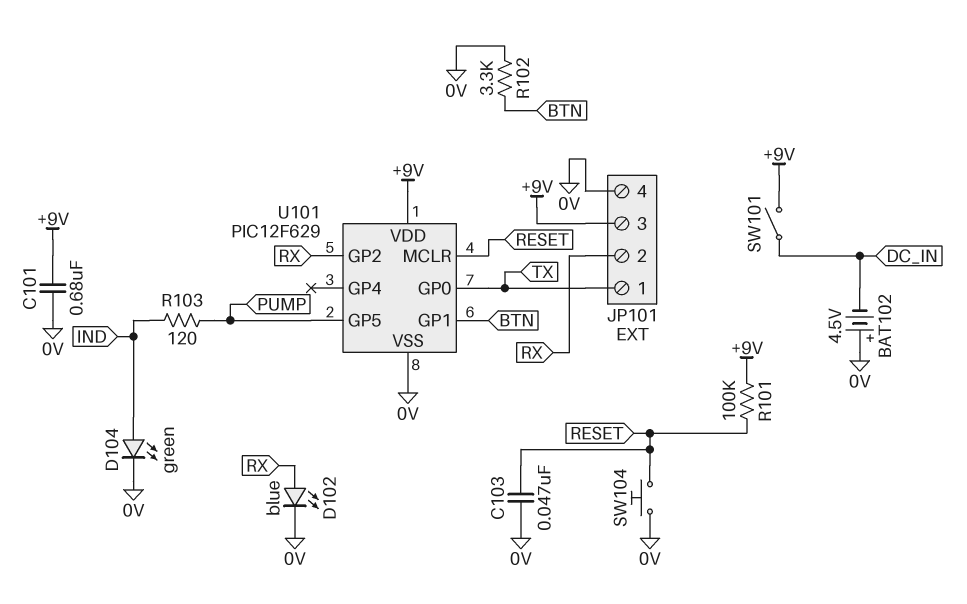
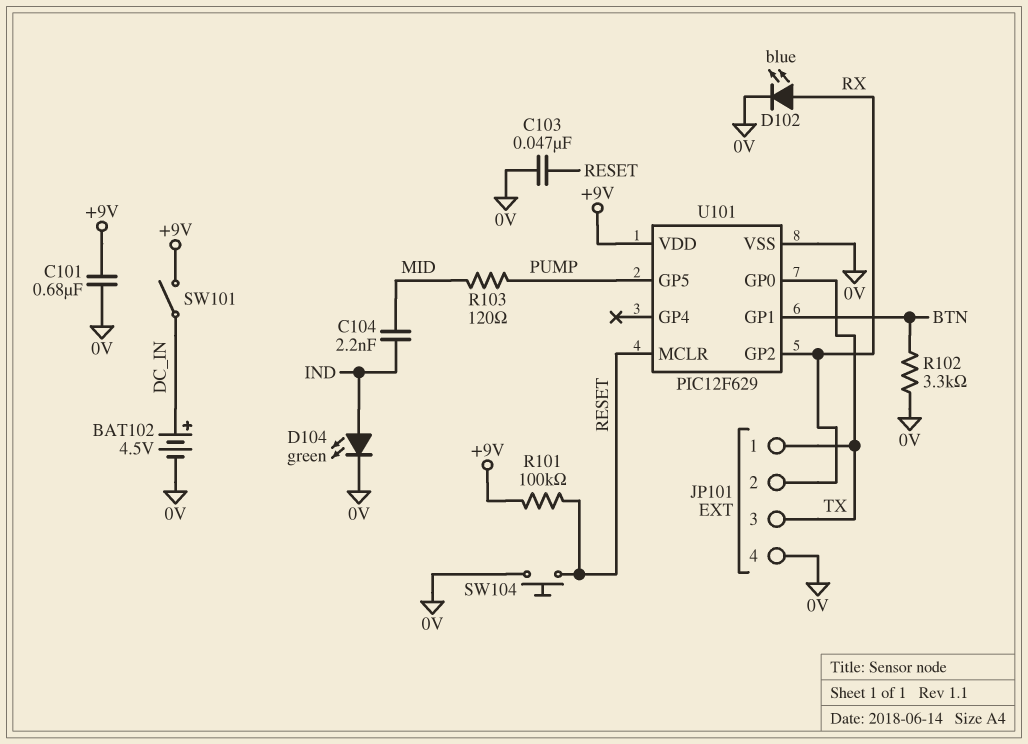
BAT102: 4.5V (plus 0V, minus DC_IN) -> 4.5V (plus DC_IN, minus 0V)
C104: none -> 2.2nF (IND, MID)
JP101 pin 3: +9V -> TX
R103: 120 (IND, PUMP) -> 120 (MID, PUMP)

